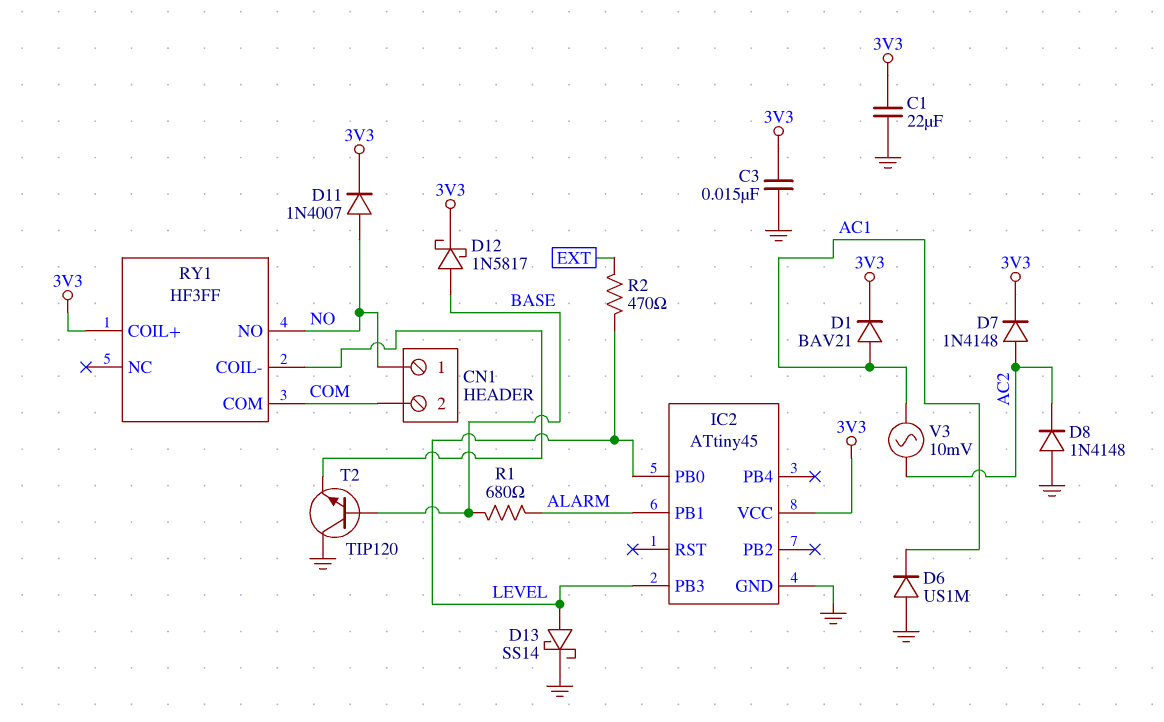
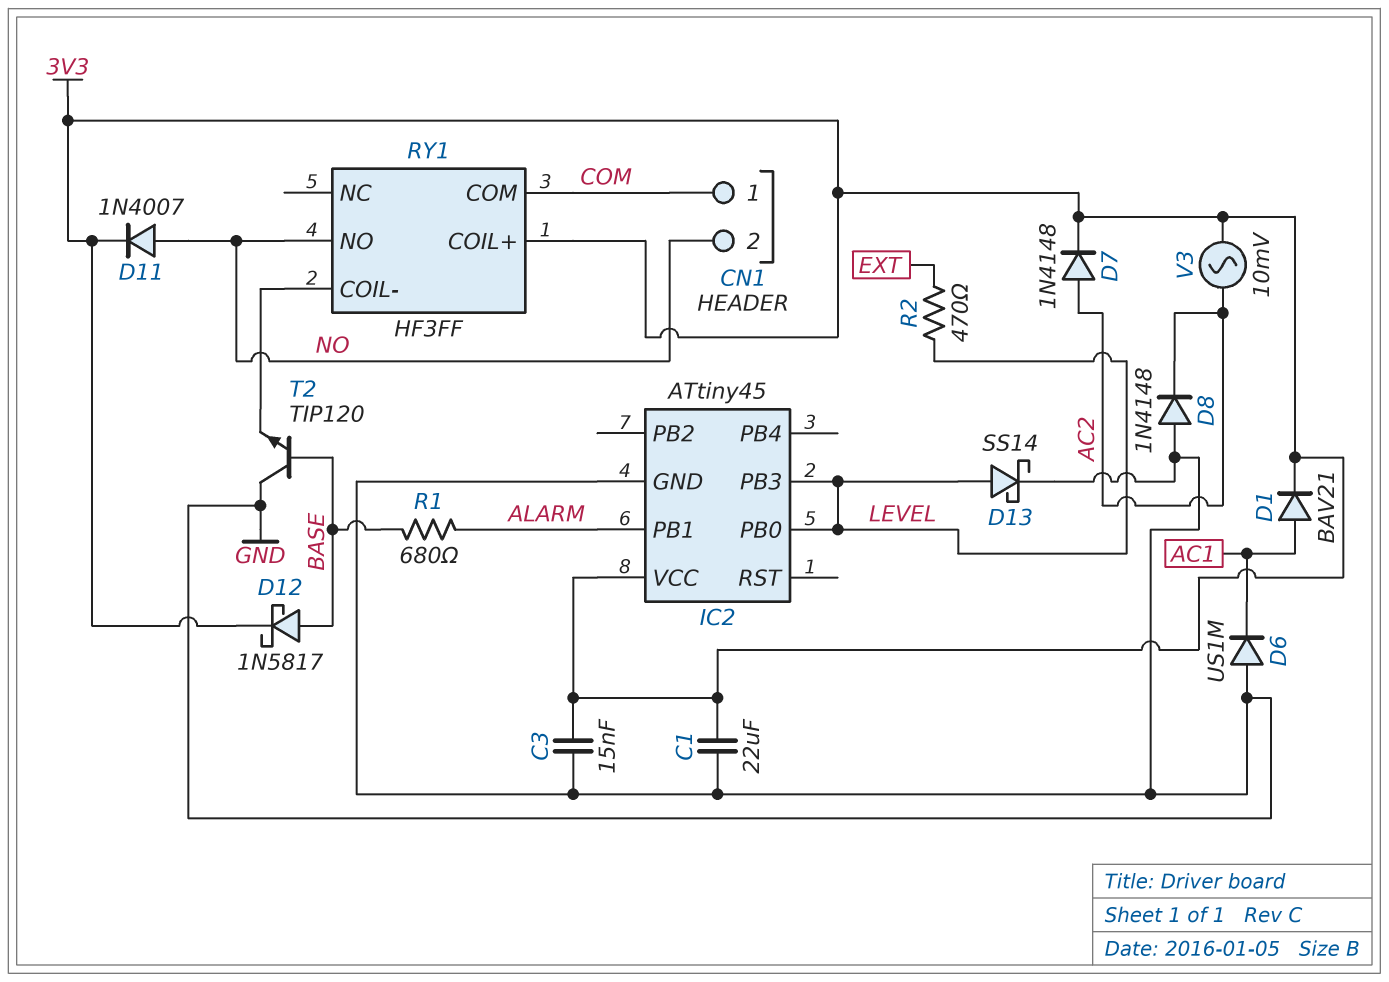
CN1 pin 1: NO -> COM
CN1 pin 2: COM -> NO
V3: AC 10mV (AC1, AC2) -> AC 10mV (3V3, AC2)

